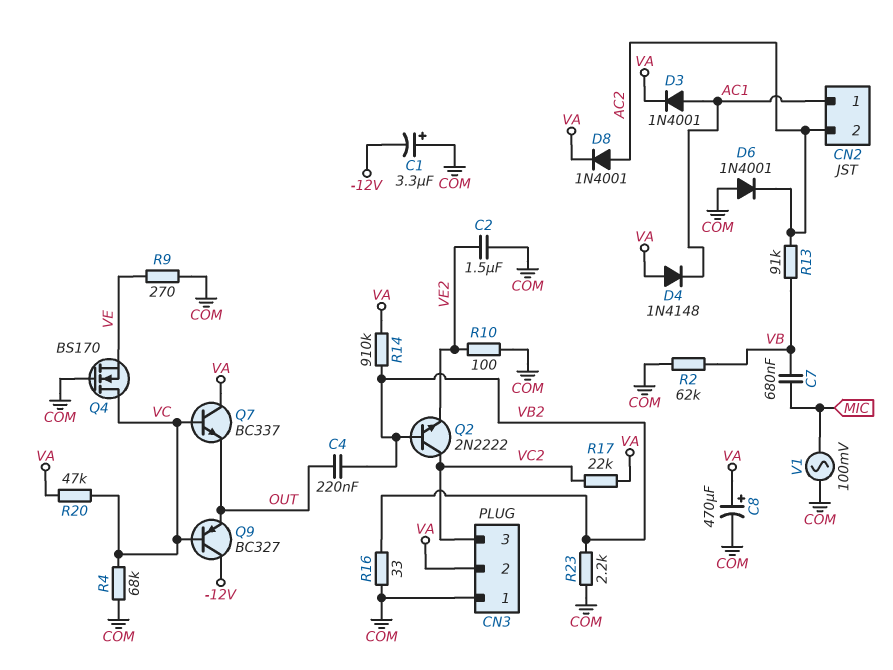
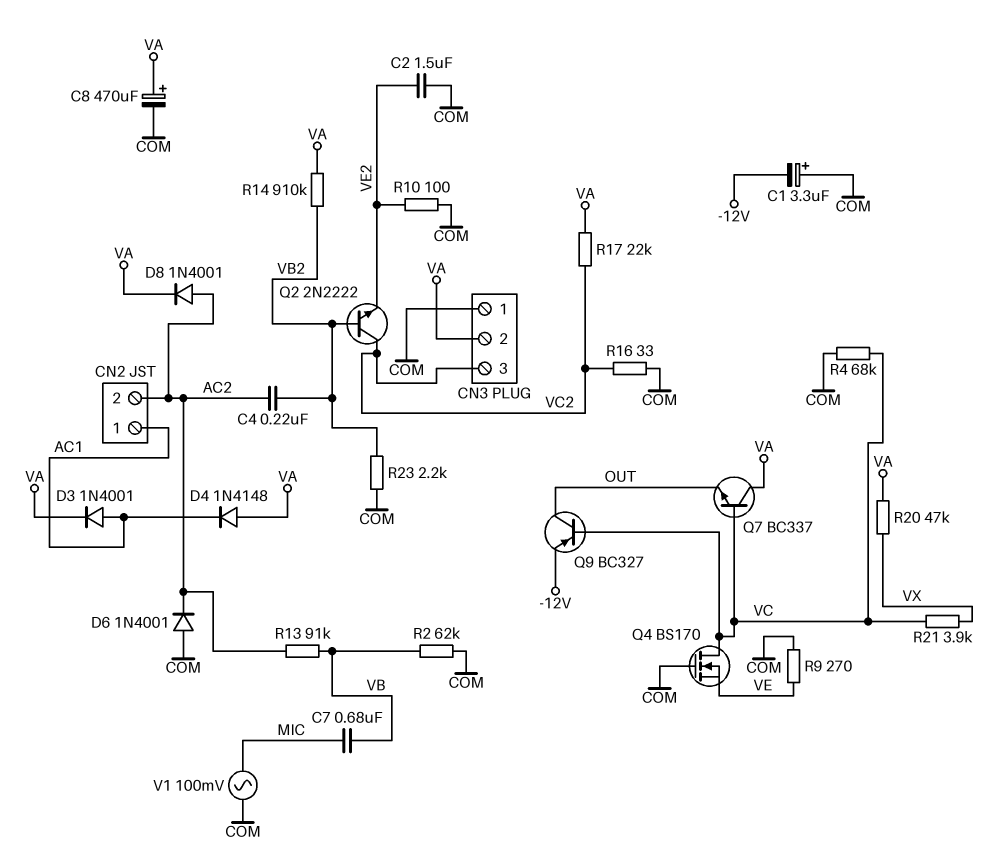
C4: 220nF (OUT, VB2) -> 220nF (AC2, VB2)
Q9: PNP BC327 (B VC, C -12V, E OUT) -> PNP BC327 (B VC, C OUT, E -12V)
R16: 33 (COM, VB2) -> 33 (COM, VC2)
R20: 47k (VA, VC) -> 47k (VA, VX)
R21: none -> 3.9k (VC, VX)

